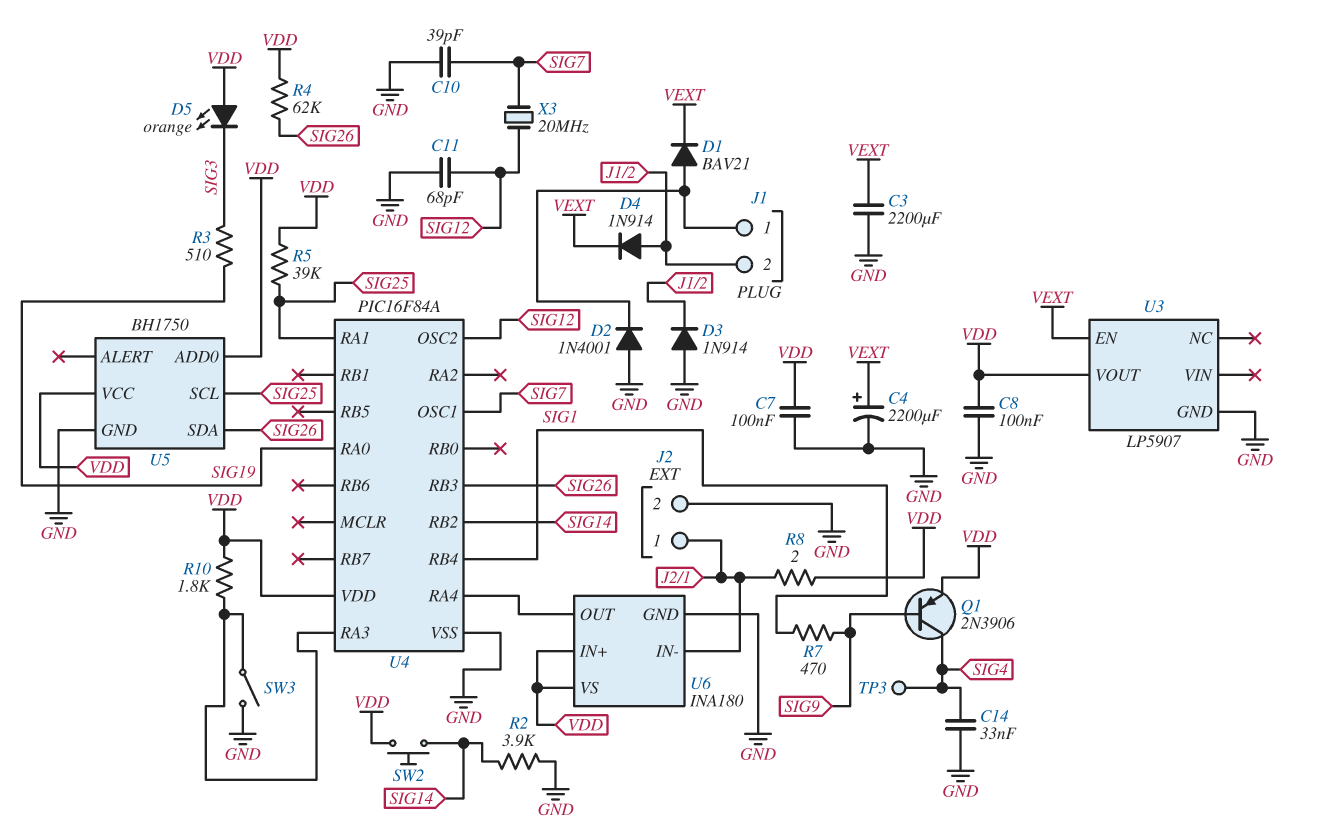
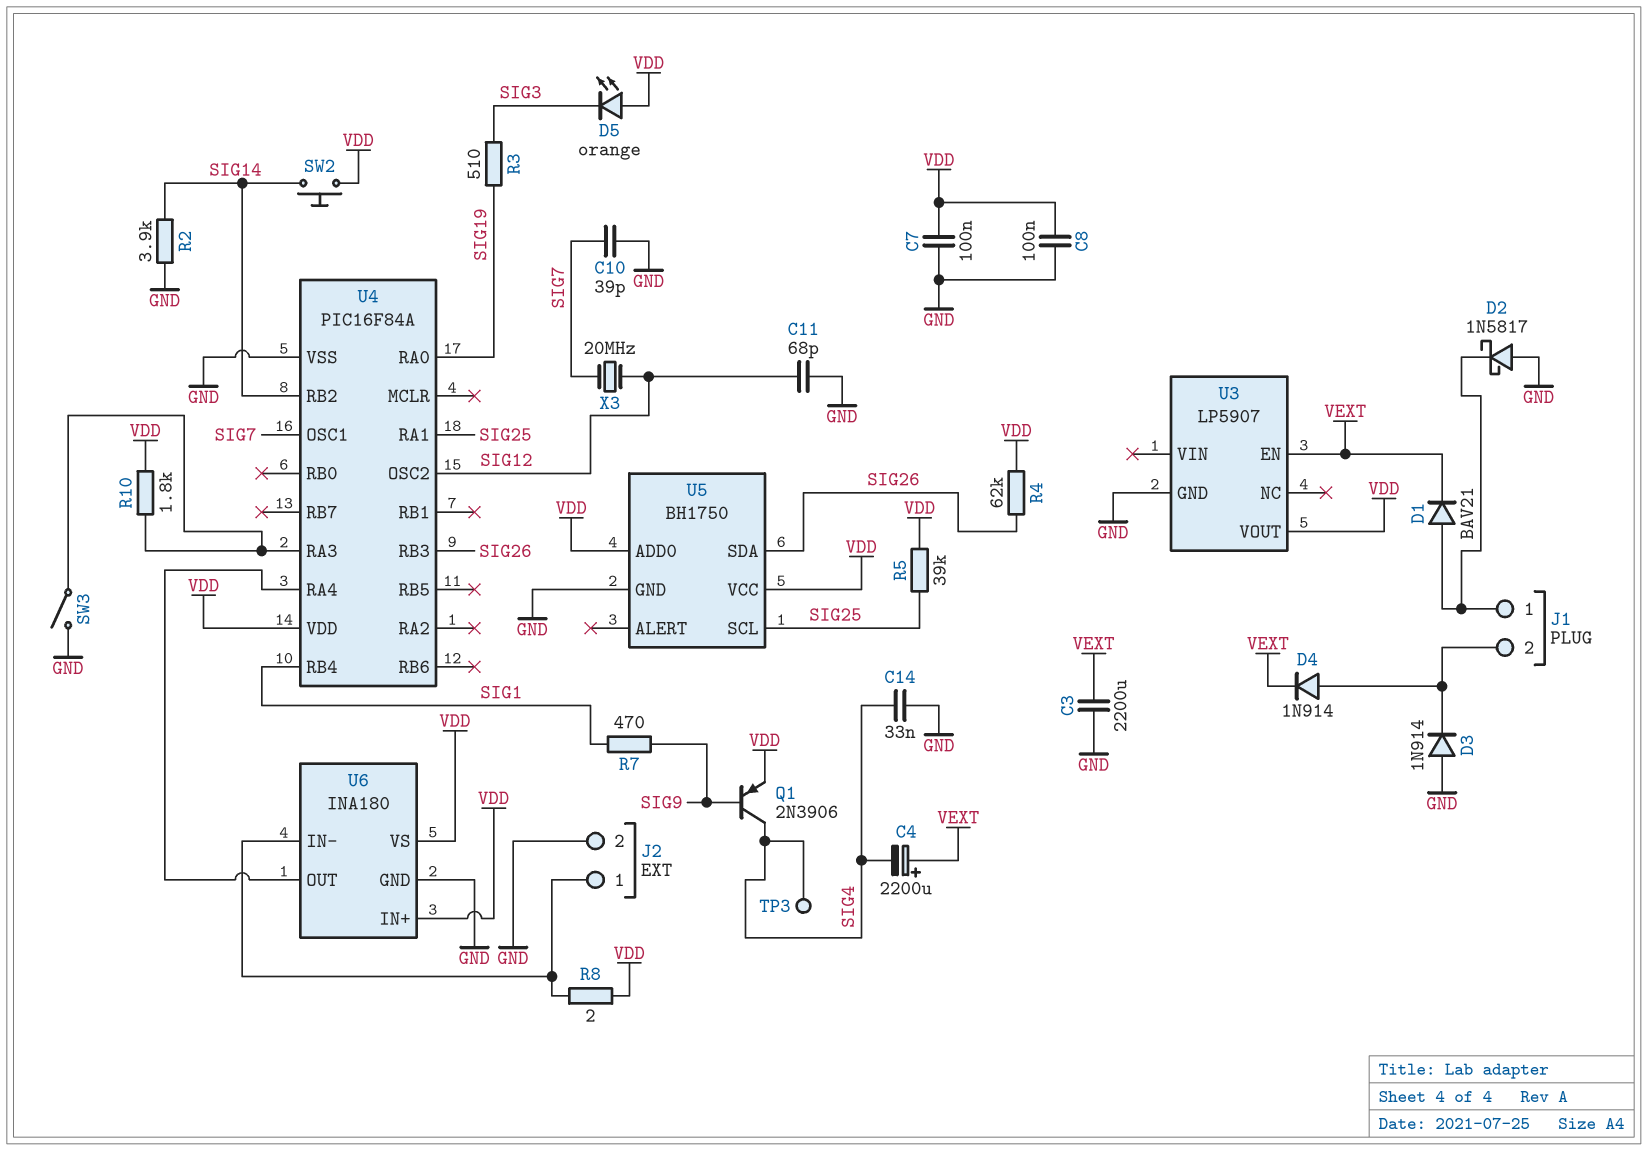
C4: 2200uF (plus VEXT, minus GND) -> 2200uF (plus VEXT, minus SIG4)
D2: diode 1N4001 (A GND, K J1/1) -> schottky 1N5817 (A GND, K J1/1)

